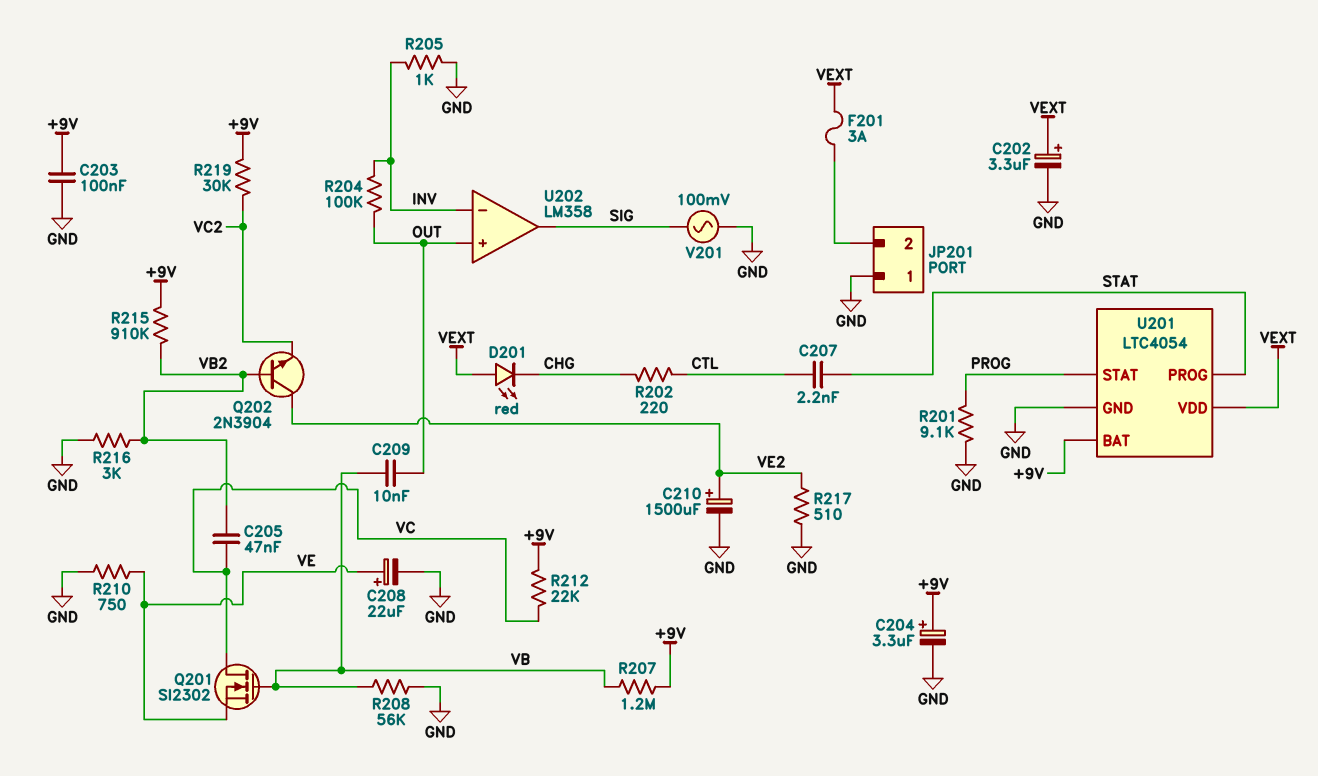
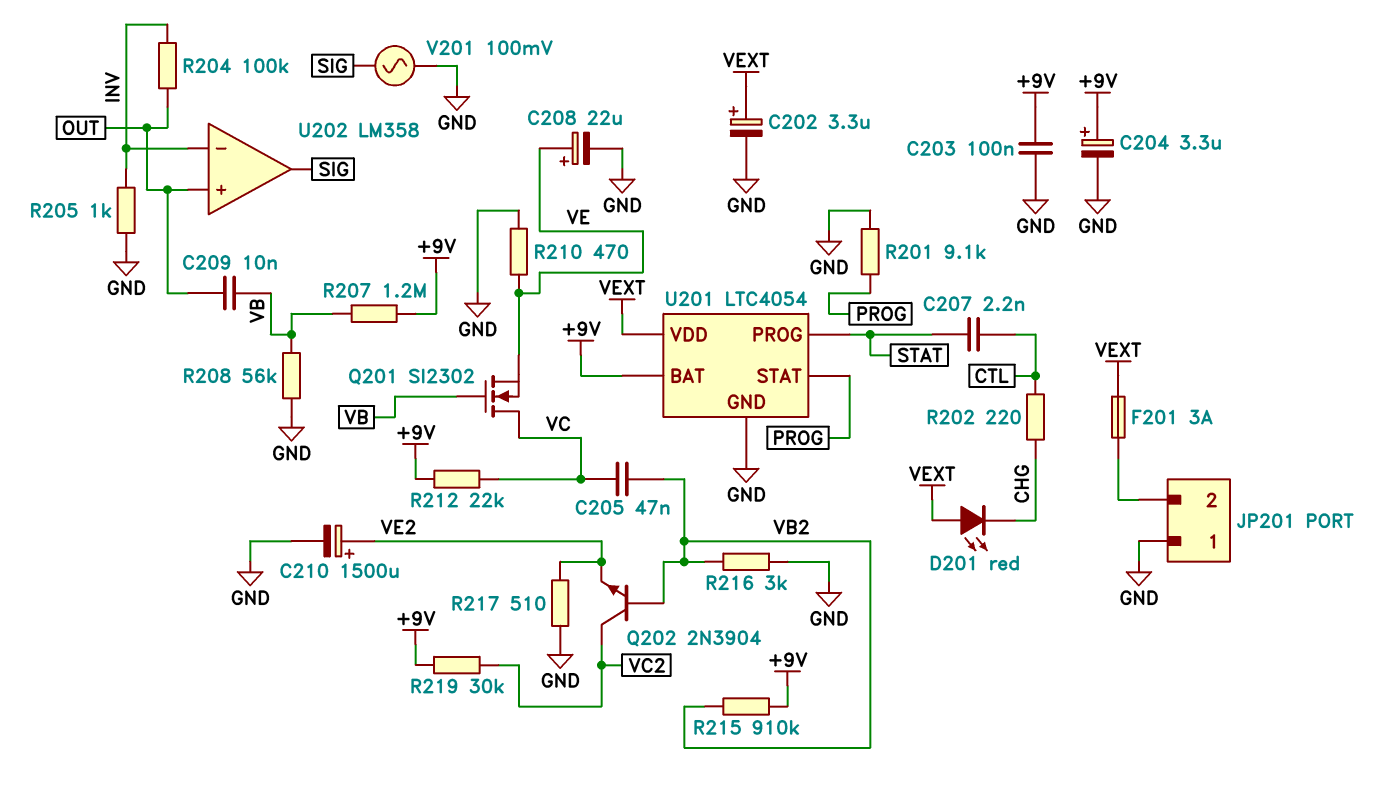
Q202: NPN 2N3904 (B VB2, C VE2, E VC2) -> NPN 2N3904 (B VB2, C VC2, E VE2)
R210: 750 (GND, VE) -> 470 (GND, VE)

